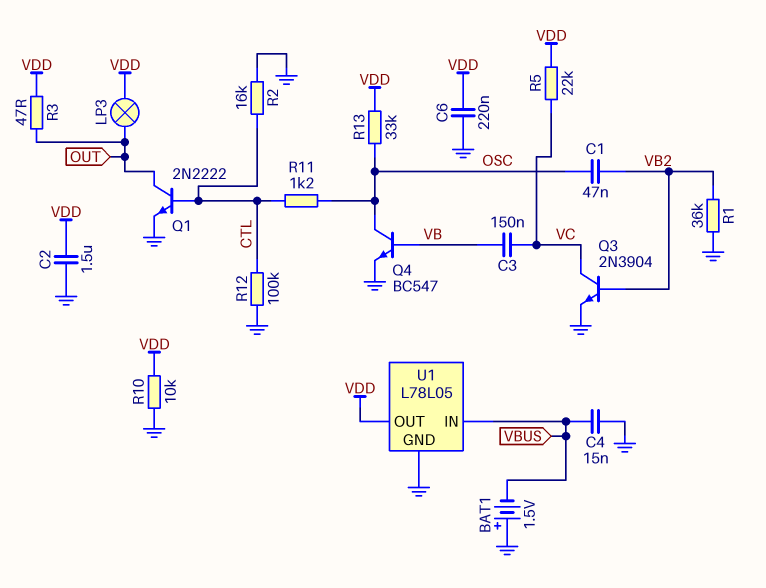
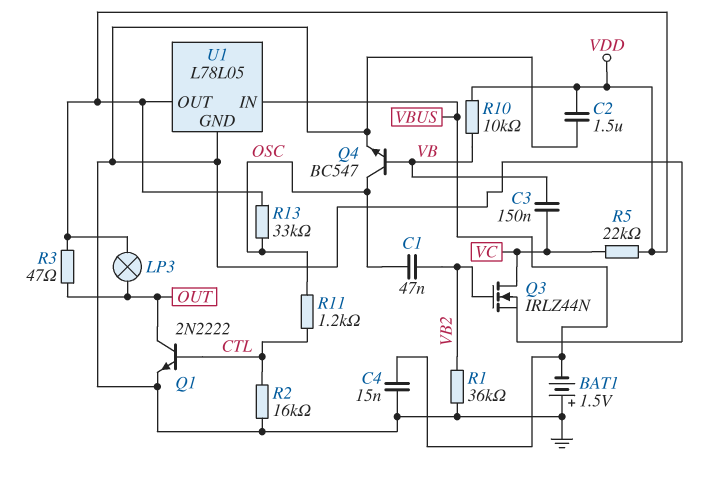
C6: 220nF (GND, VDD) -> none
Q3: NPN 2N3904 (B VB2, C VC, E GND) -> NMOS IRLZ44N (G VB2, D VC, S GND)
R10: 10k (GND, VDD) -> 10k (VB, VDD)
R12: 100k (CTL, GND) -> none

